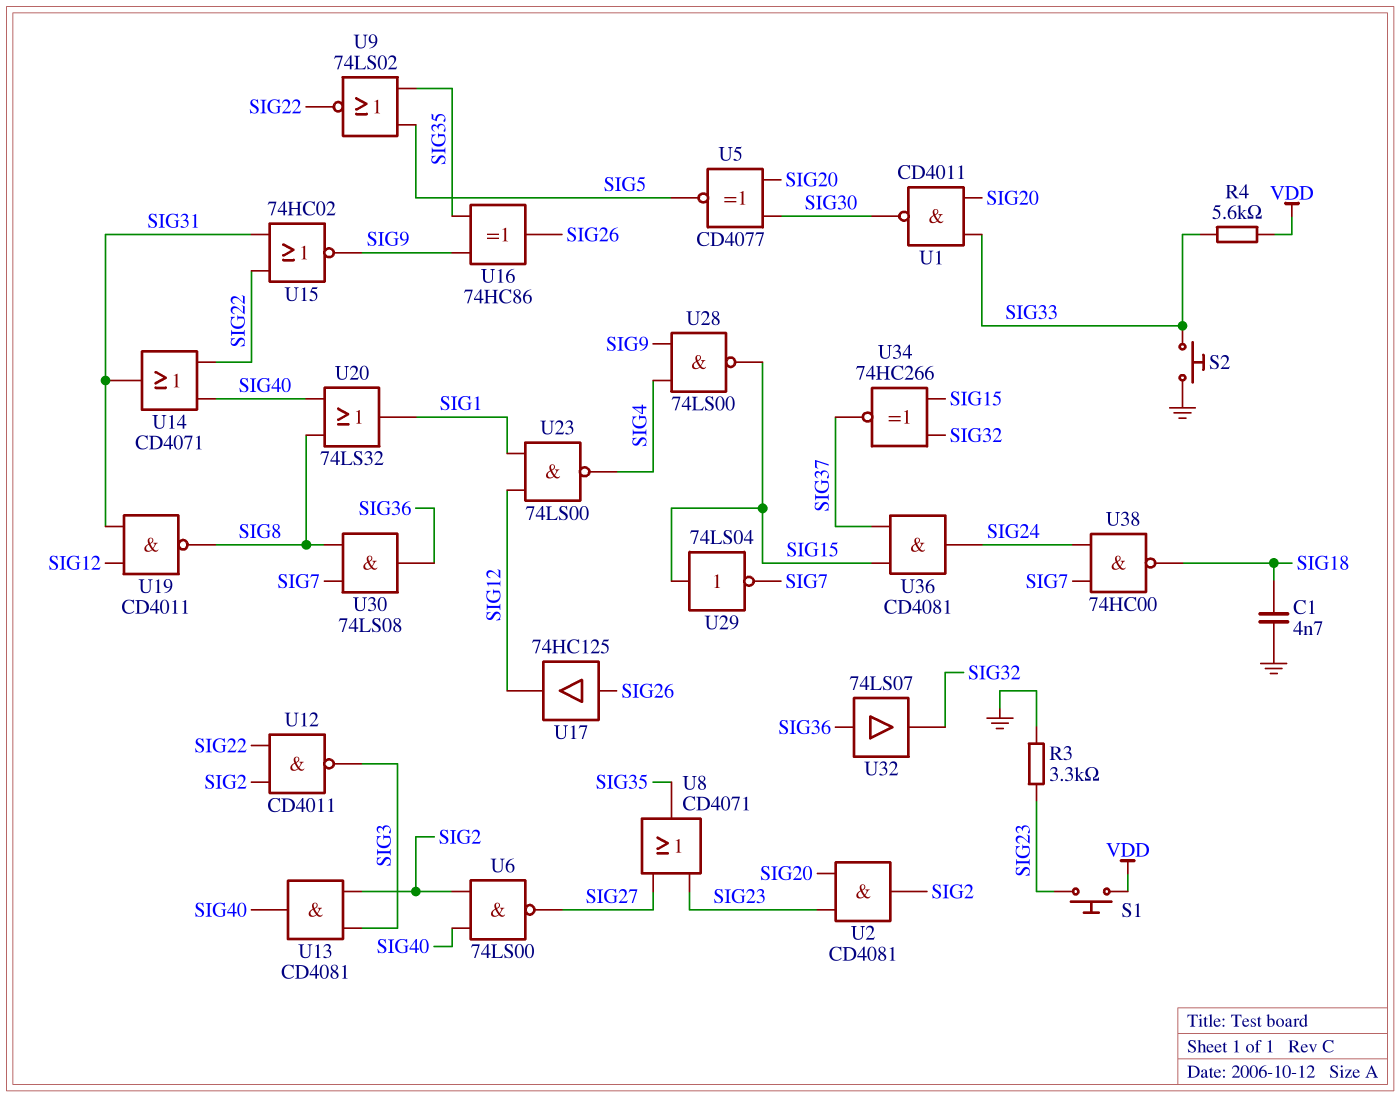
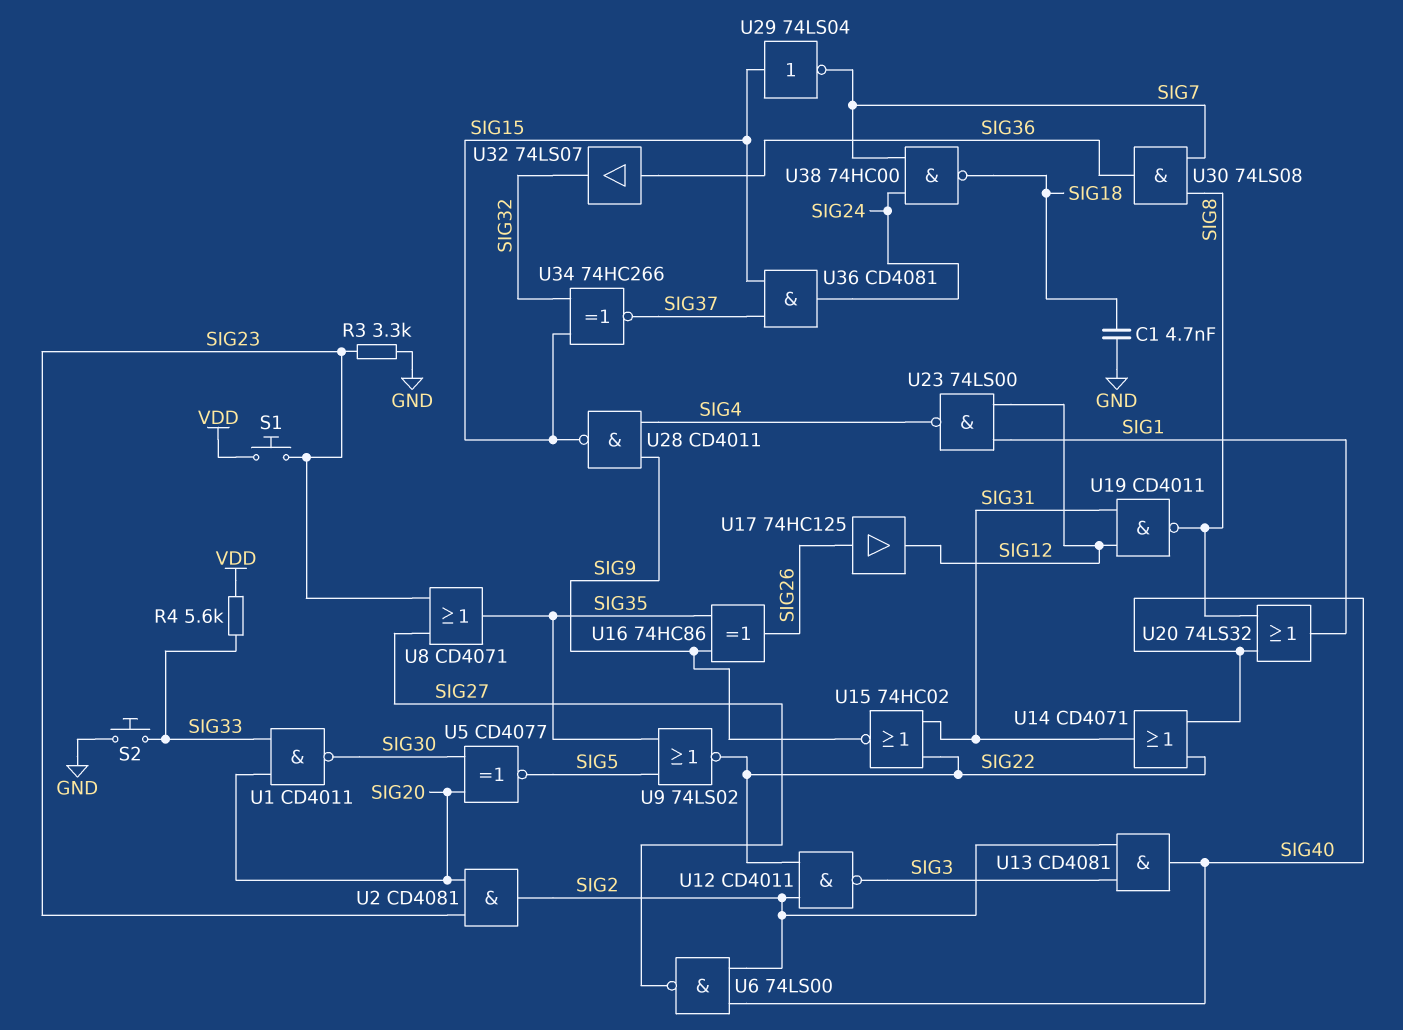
U28: NAND 74LS00 (in SIG4, in SIG9, out SIG15) -> NAND CD4011 (in SIG4, in SIG9, out SIG15)

